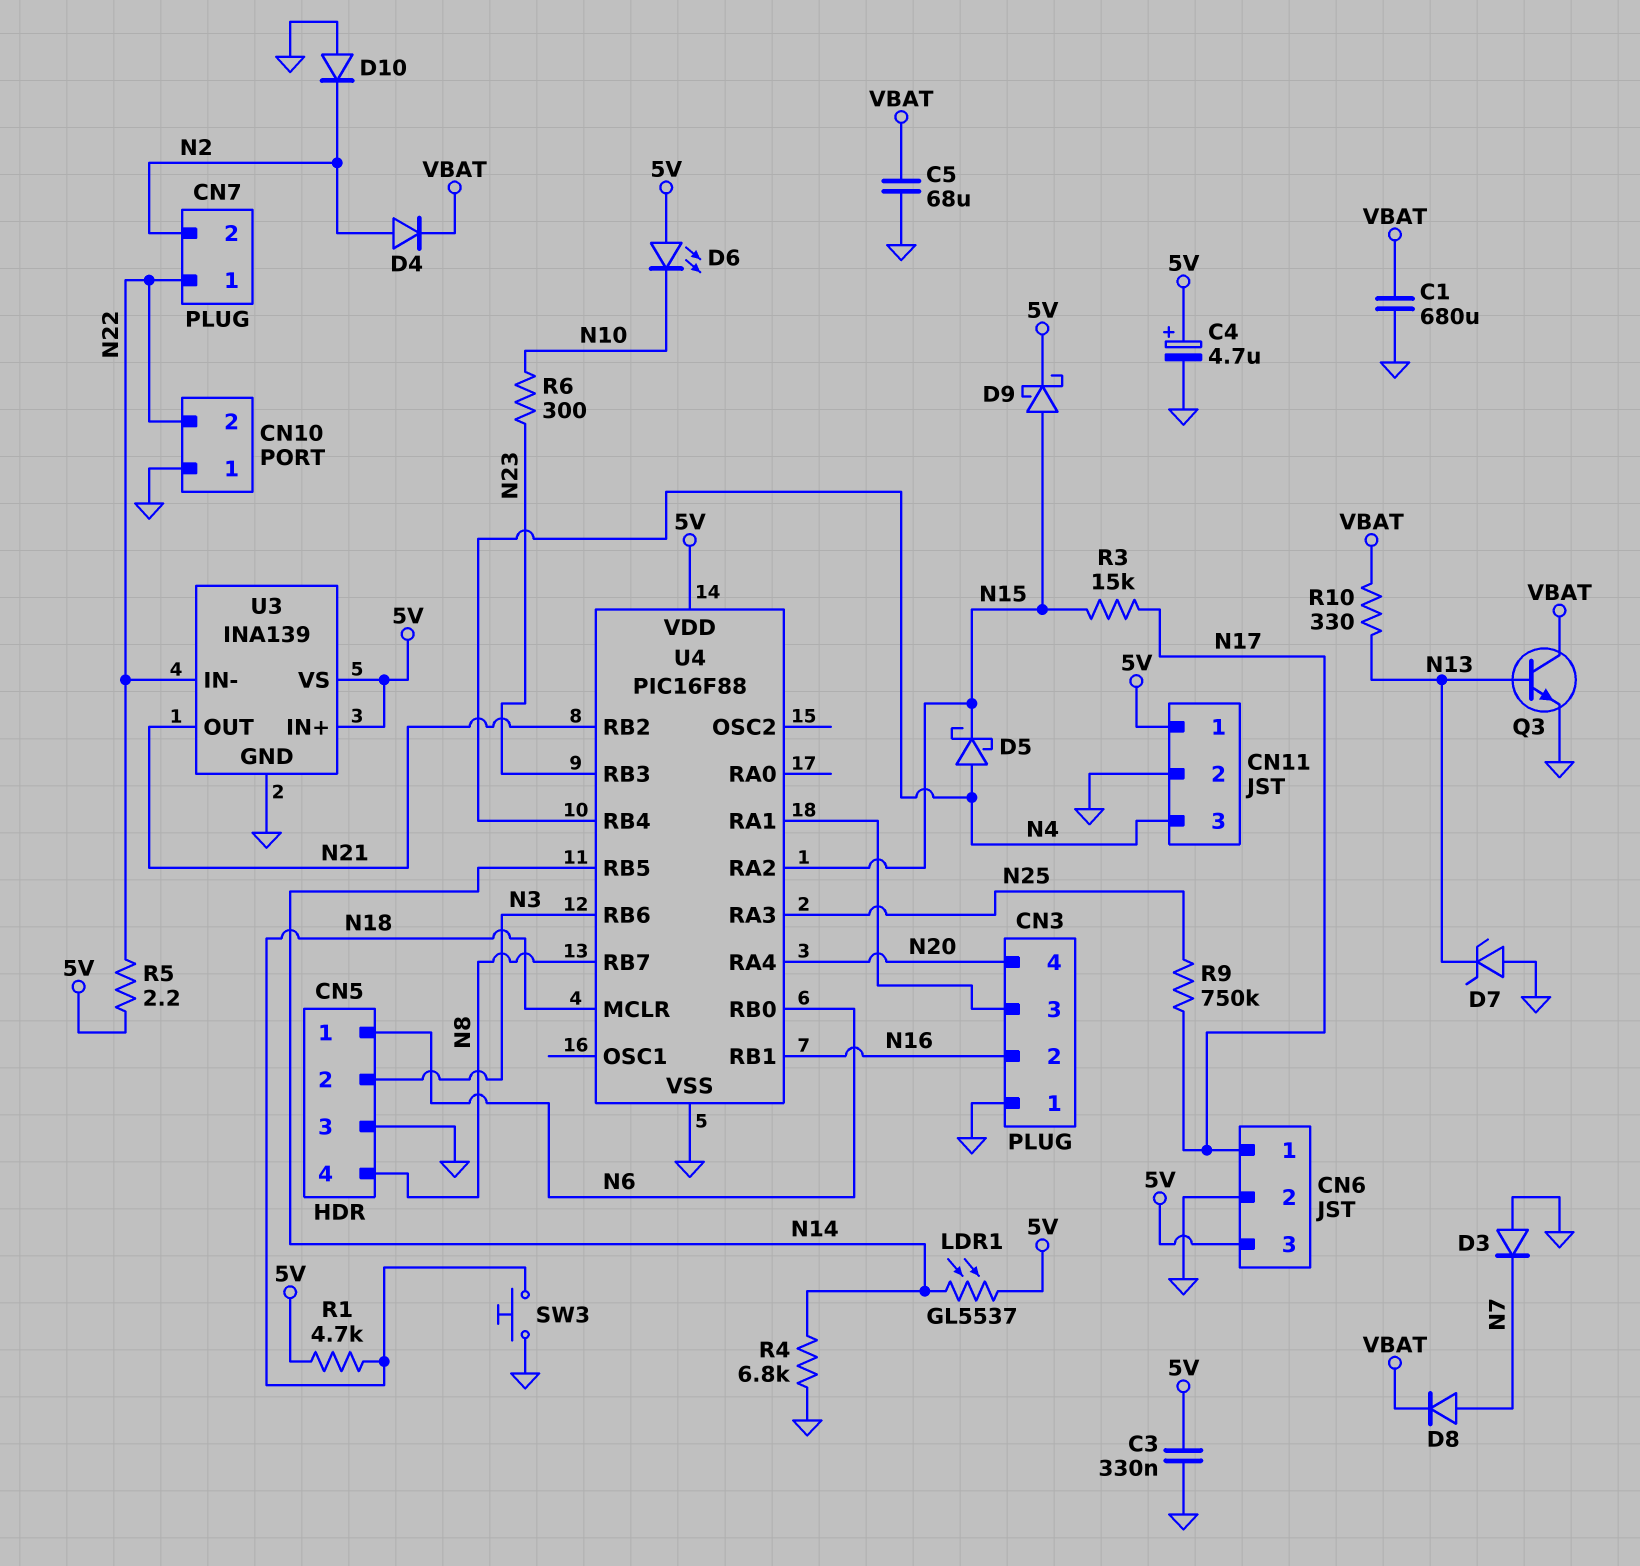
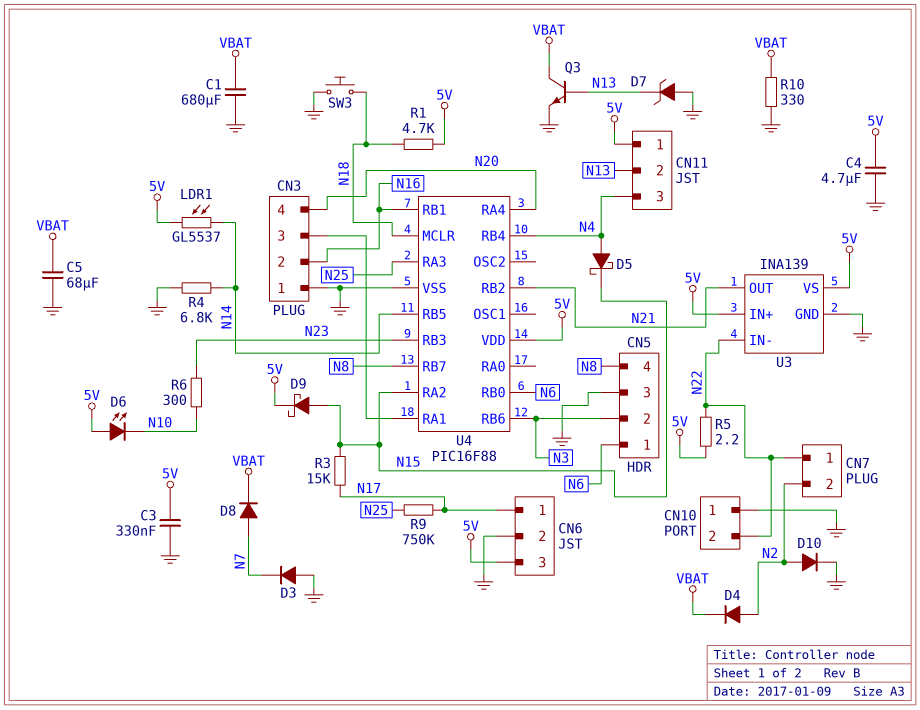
C4: 4.7uF (plus 5V, minus GND) -> 4.7uF (5V, GND)
CN11 pin 2: GND -> N13
D10: diode (A GND, K N2) -> diode (A N2, K GND)
R10: 330 (N13, VBAT) -> 330 (GND, VBAT)

